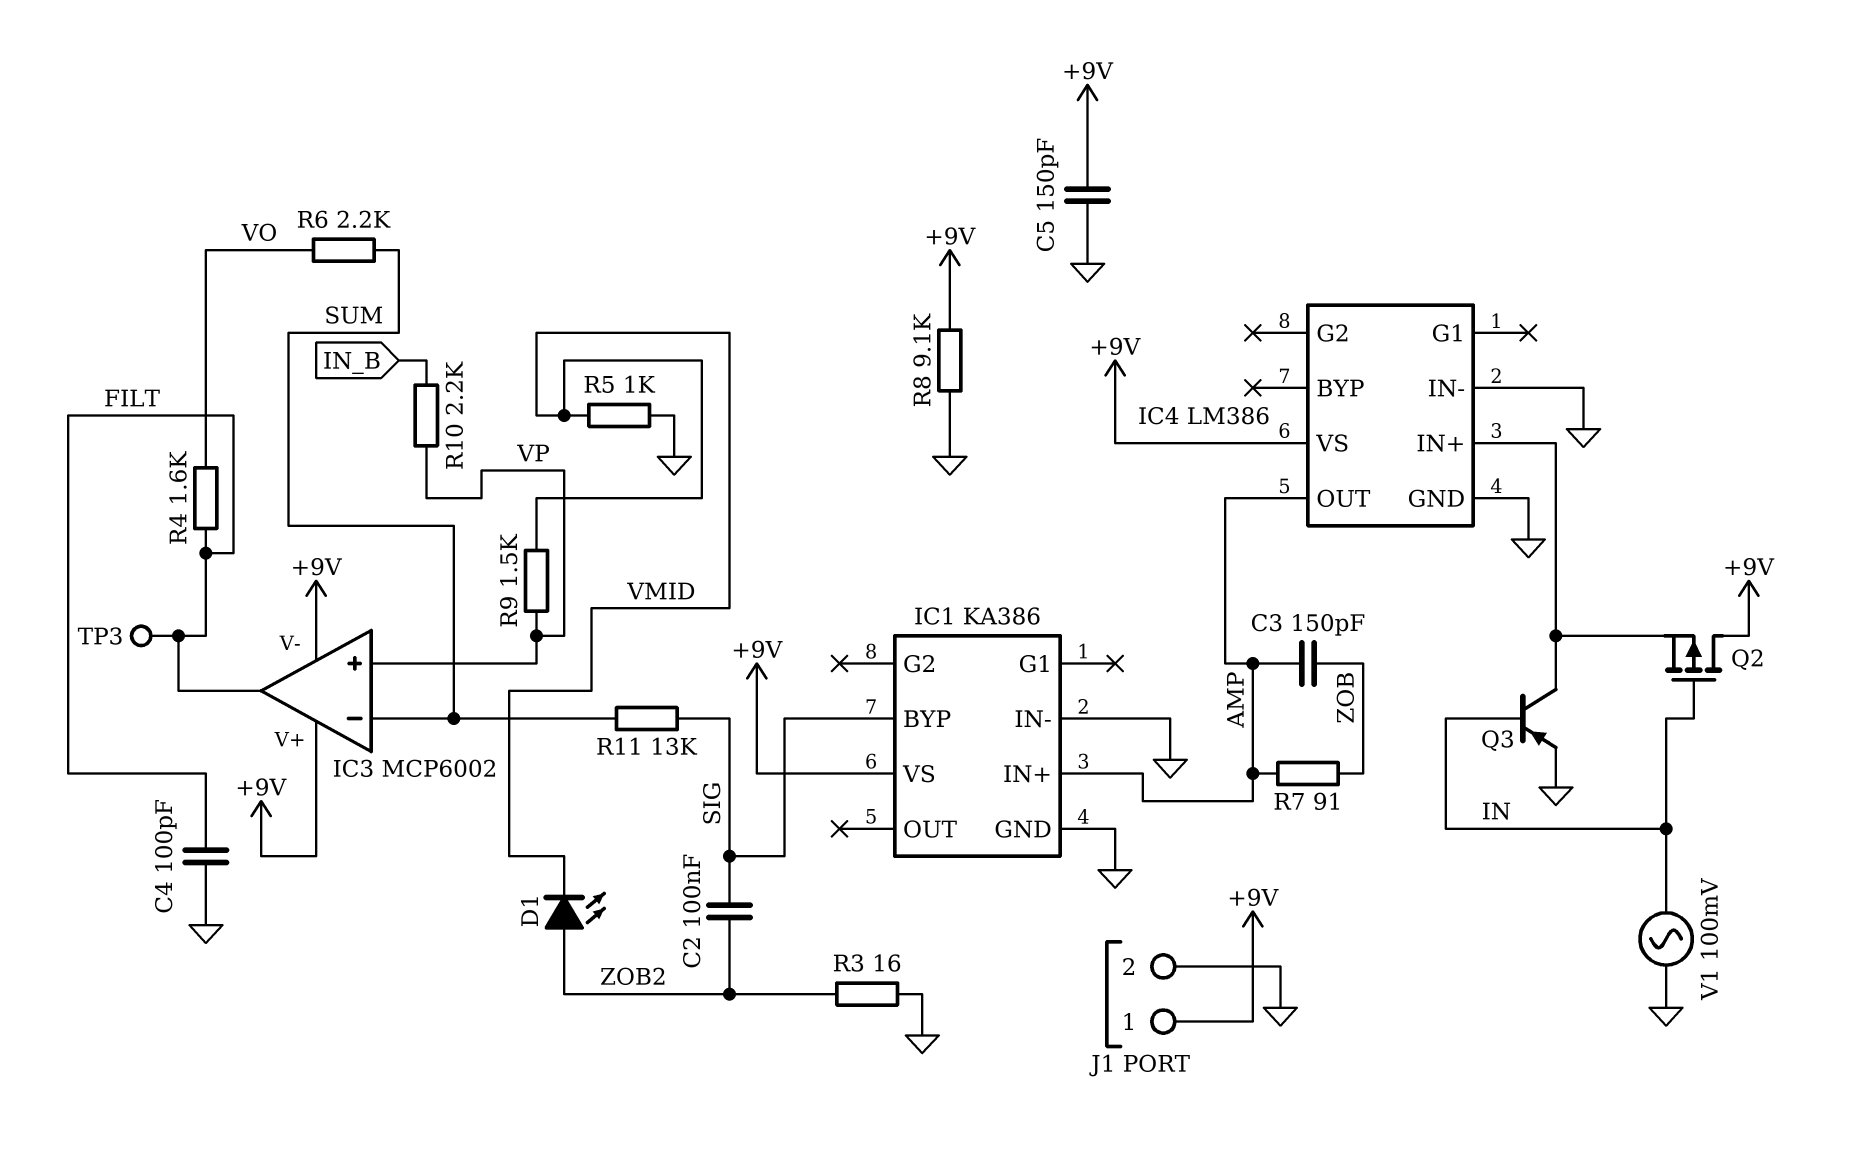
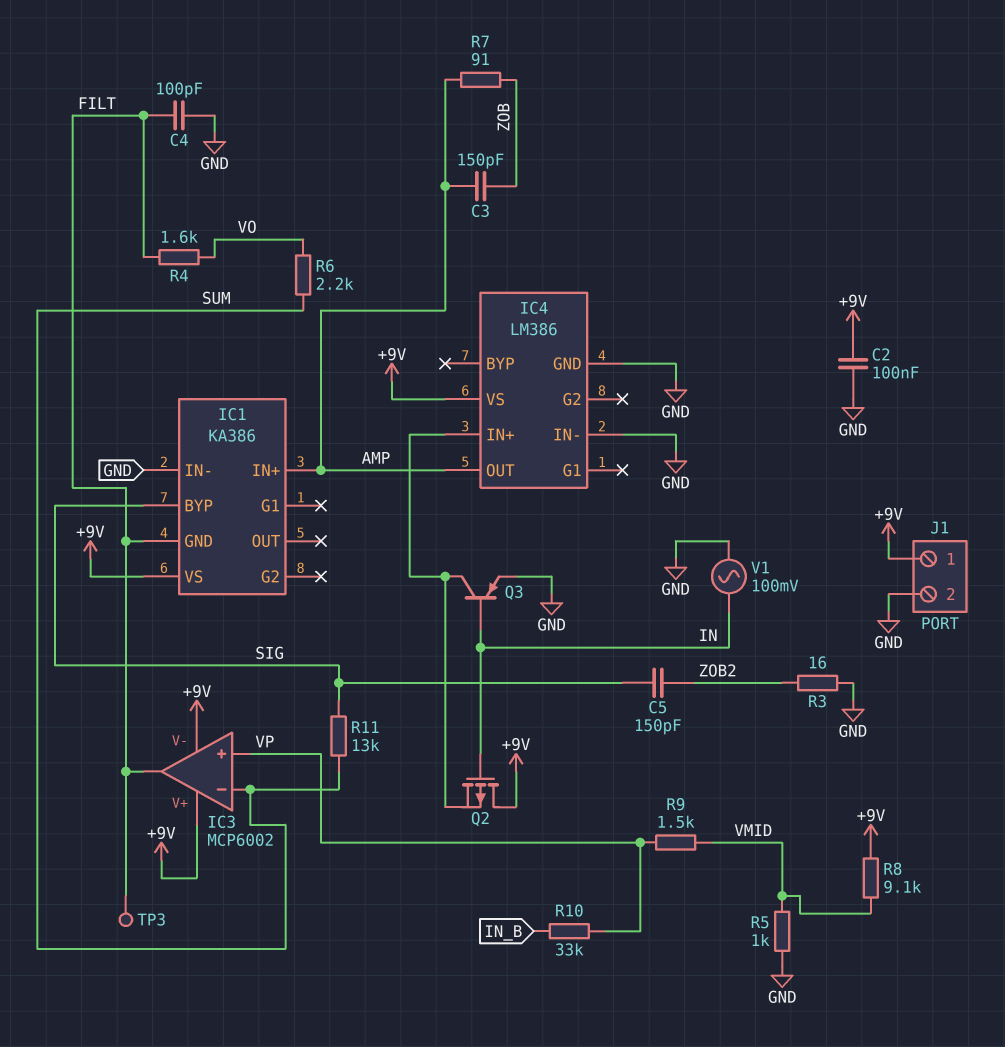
C2: 100nF (SIG, ZOB2) -> 100nF (+9V, GND)
C5: 150pF (+9V, GND) -> 150pF (SIG, ZOB2)
D1: LED (A ZOB2, K VMID) -> none
IC1 pin GND: GND -> FILT
R8: 9.1k (+9V, GND) -> 9.1k (+9V, VMID)
R10: 2.2k (IN_B, VP) -> 33k (IN_B, VP)

